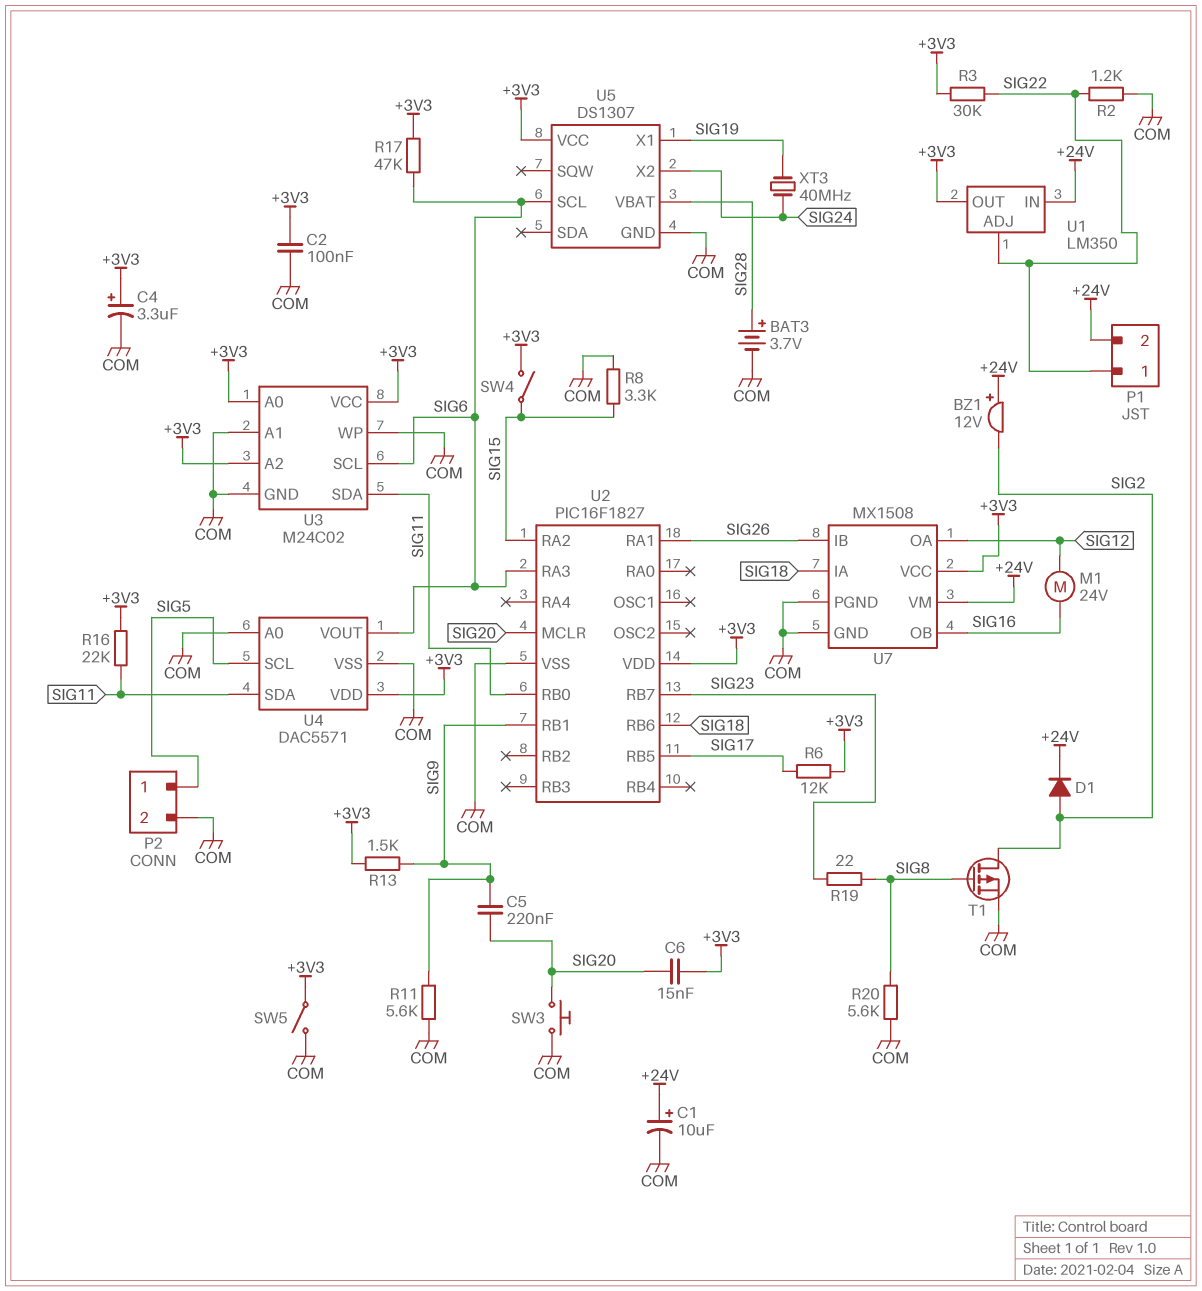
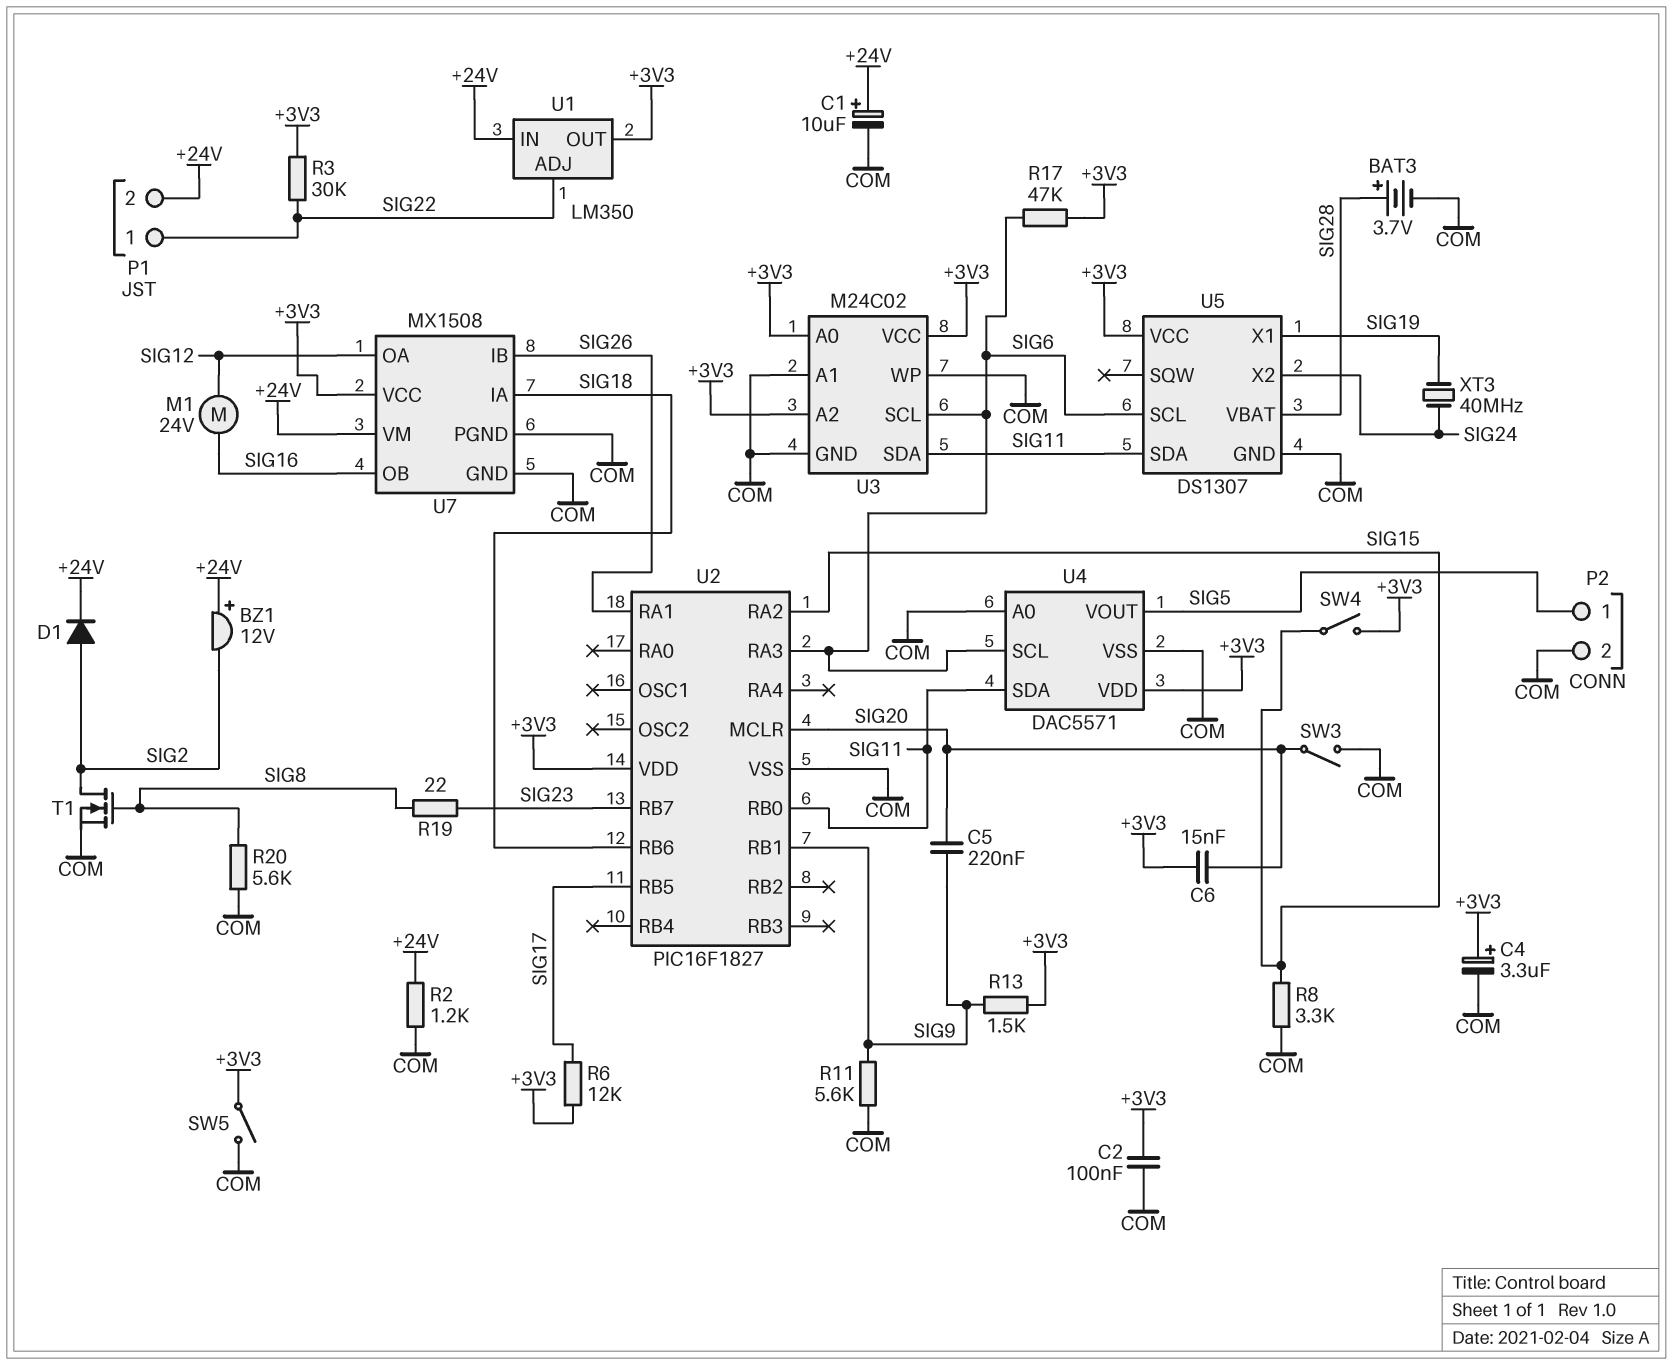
R2: 1.2k (COM, SIG22) -> 1.2k (+24V, COM)
R16: 22k (+3V3, SIG11) -> none
SW3: button (COM, SIG20) -> switch (COM, SIG20)
T1: PMOS (G SIG8, D SIG2, S COM) -> NMOS (G SIG8, D SIG2, S COM)
U4 pin SCL: SIG5 -> SIG6
U4 pin VOUT: SIG6 -> SIG5
U5 pin SDA: none -> SIG11

